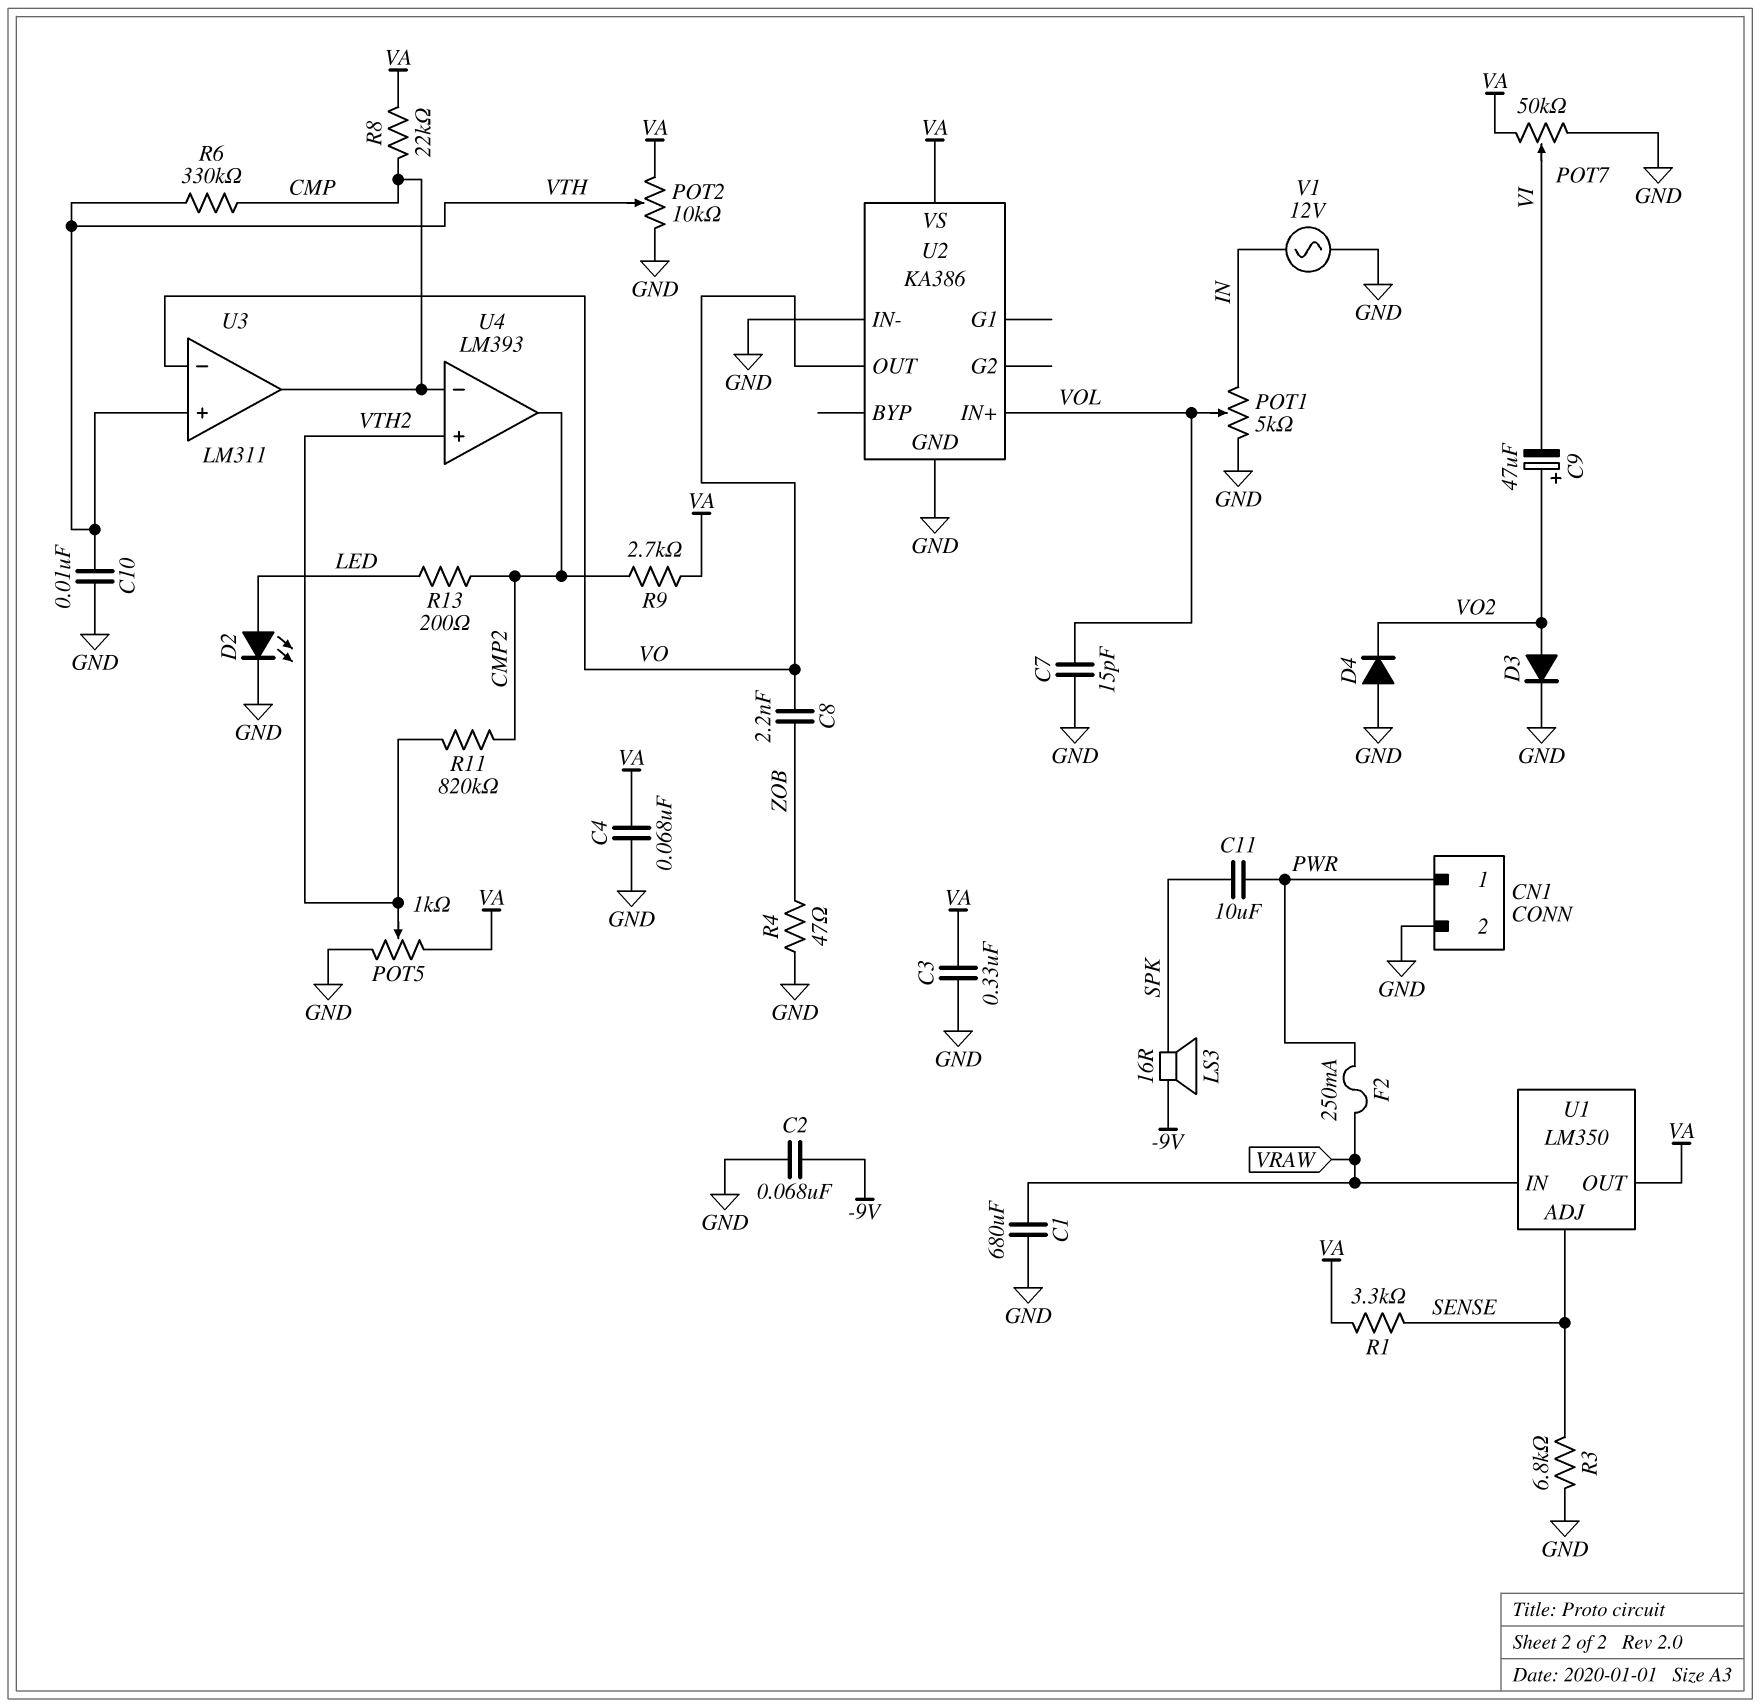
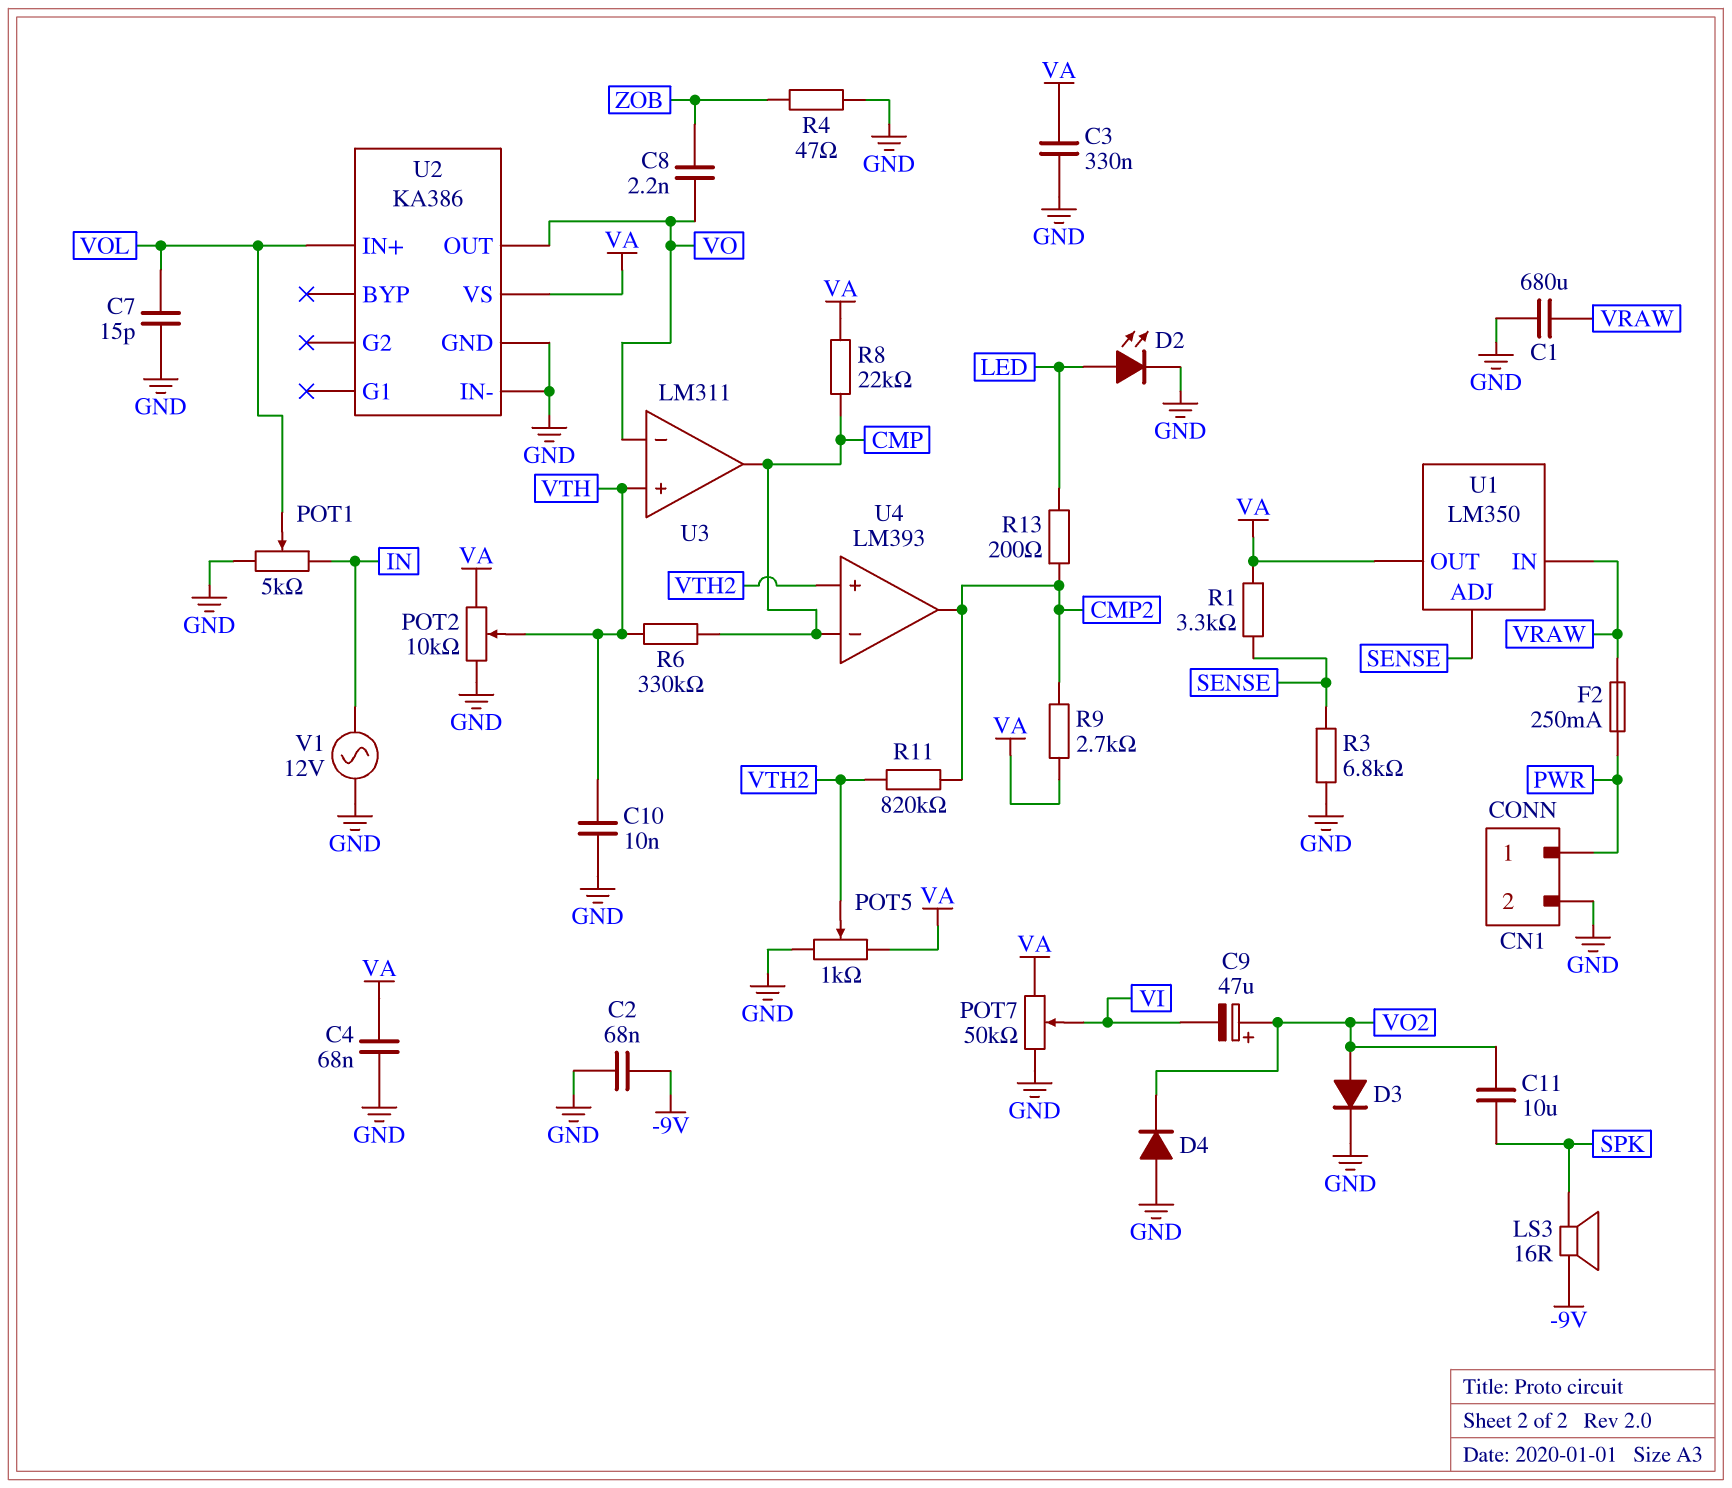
C11: 10uF (PWR, SPK) -> 10uF (SPK, VO2)

